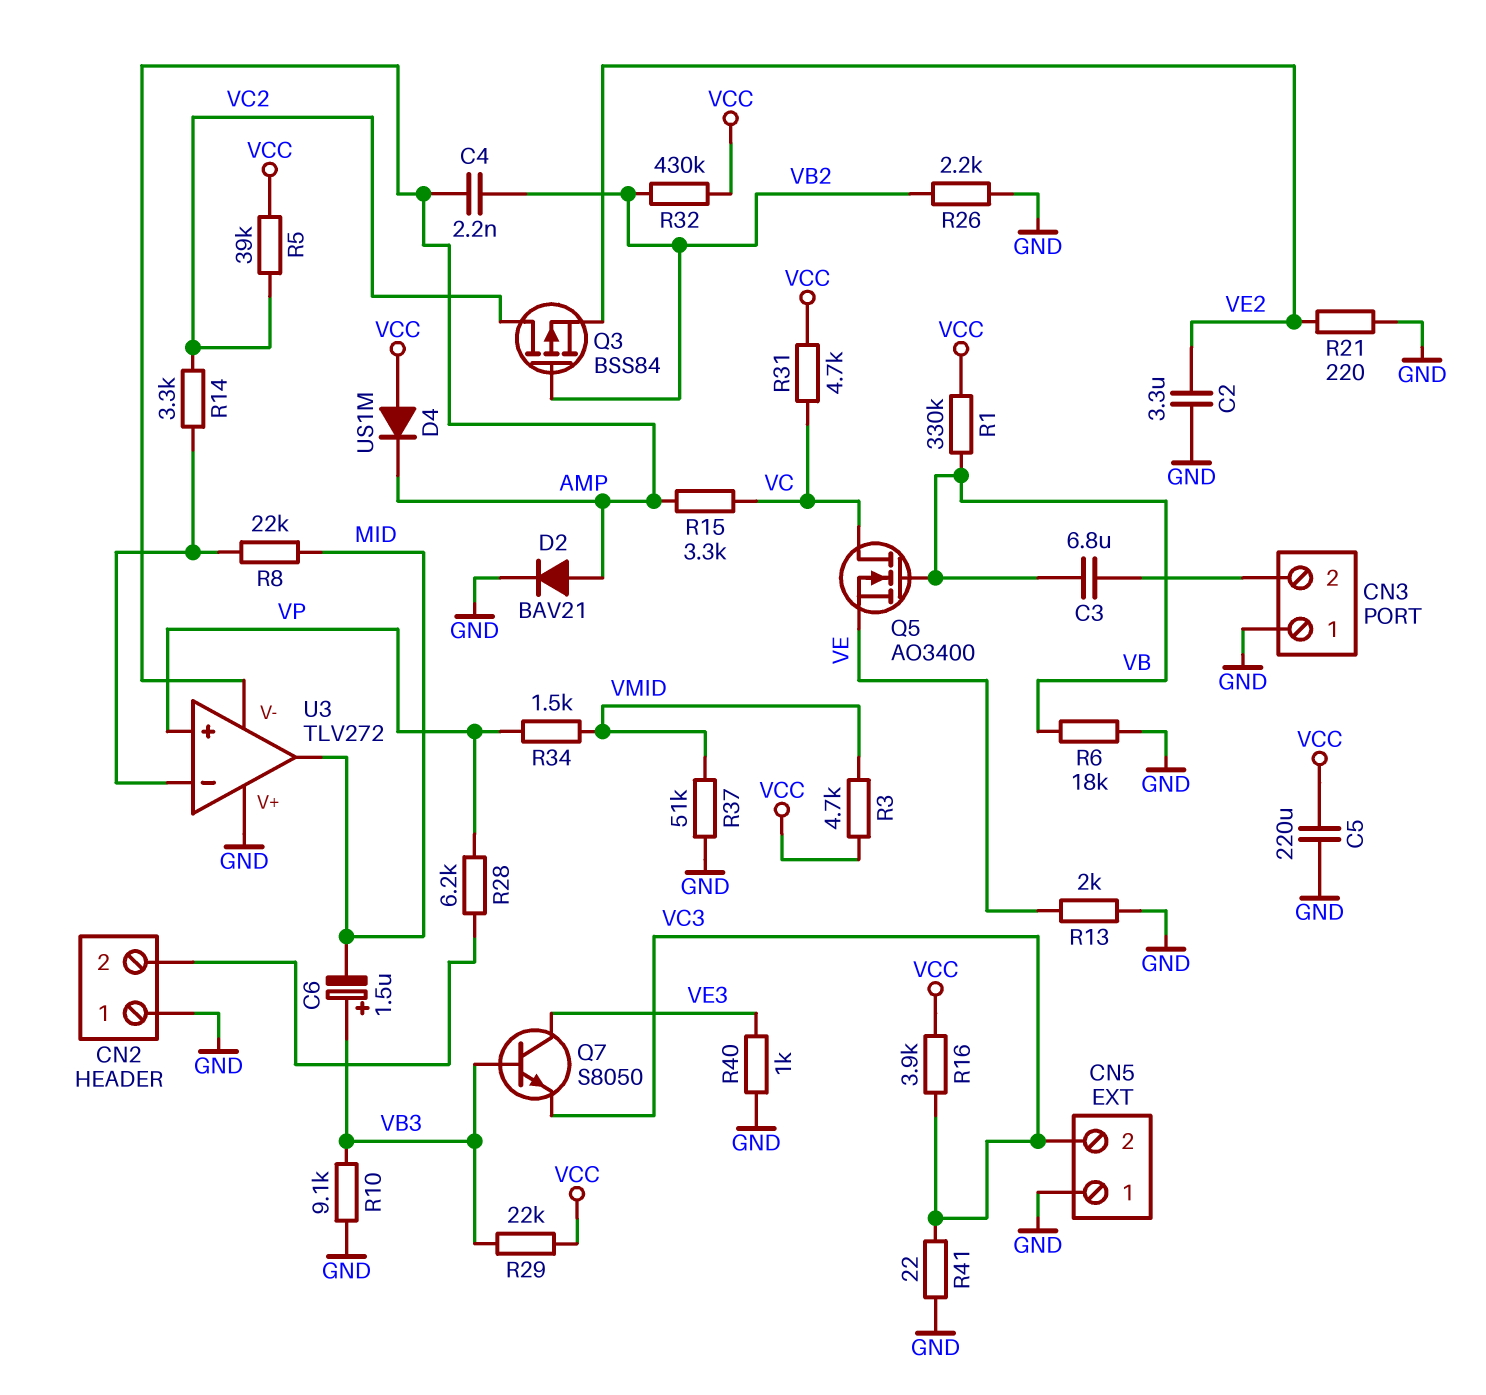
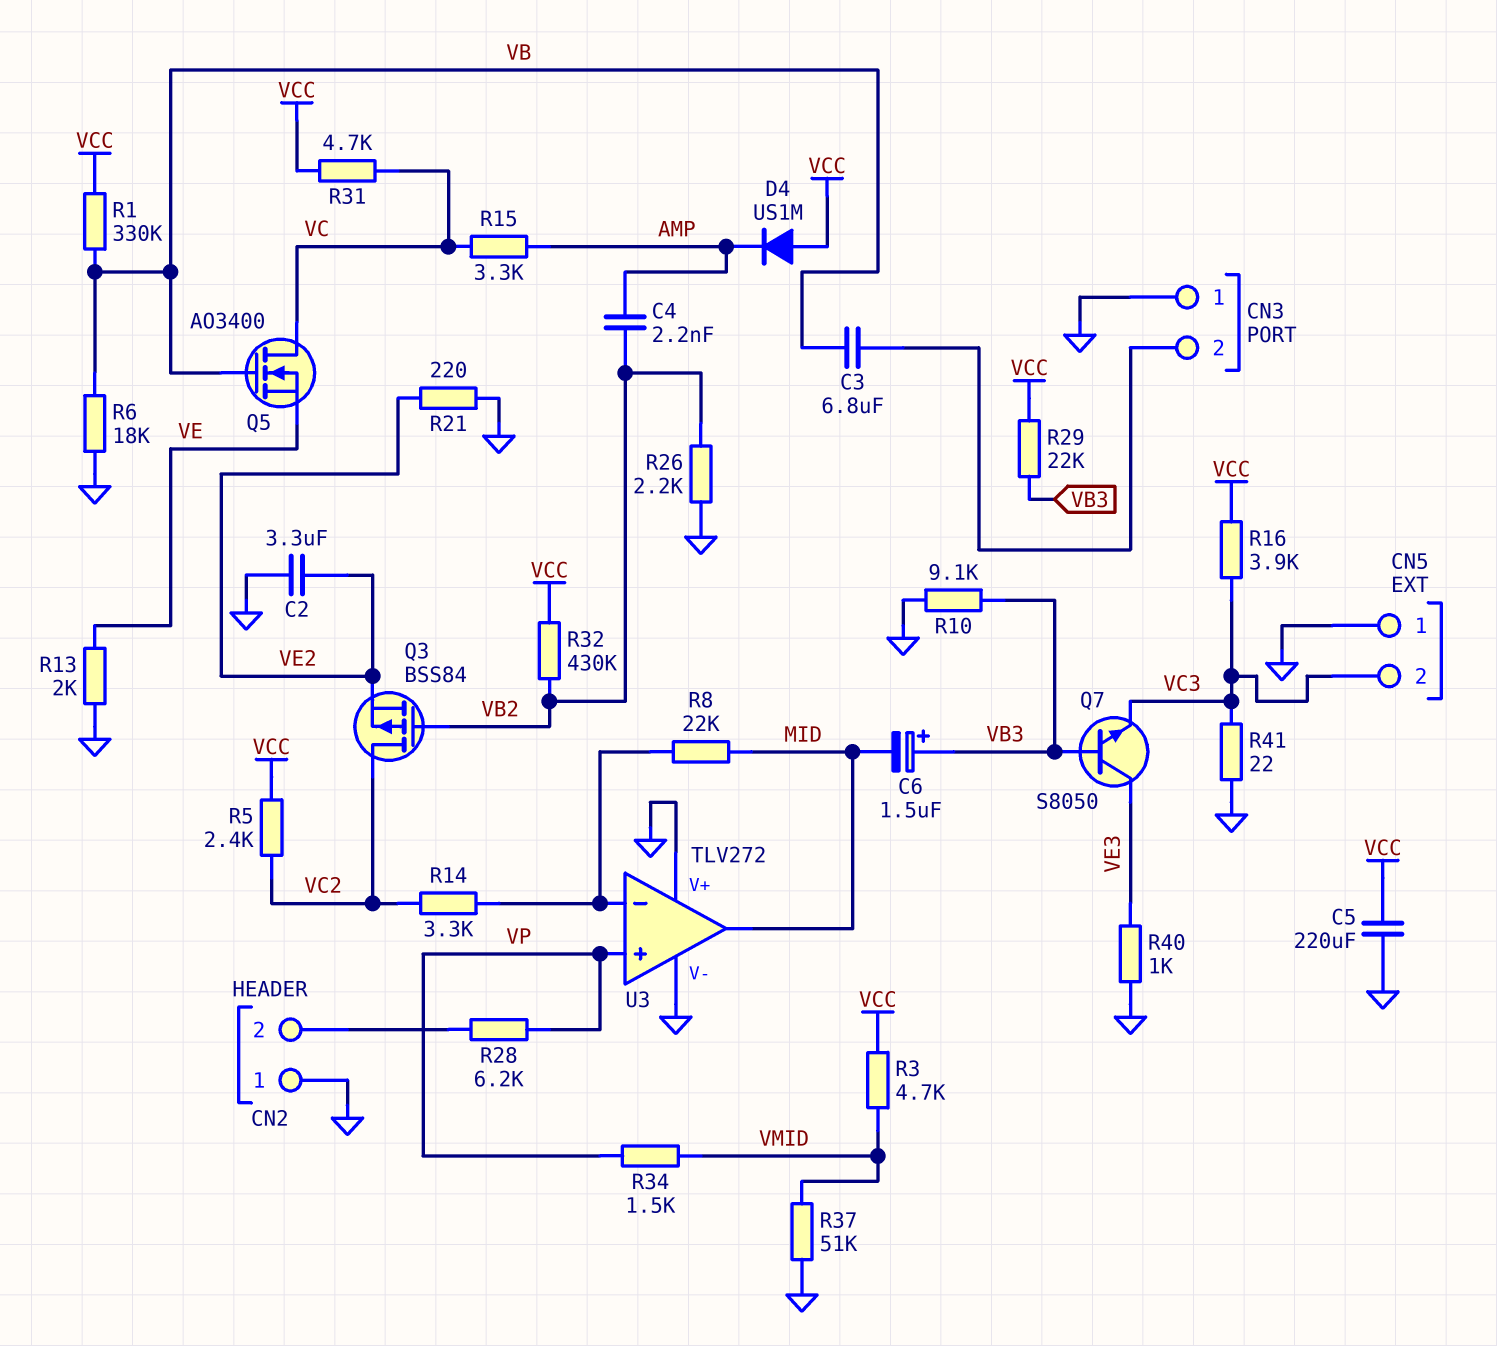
D2: diode BAV21 (A AMP, K GND) -> none
R5: 39k (VC2, VCC) -> 2.4k (VC2, VCC)
U3 pin V-: AMP -> GND

